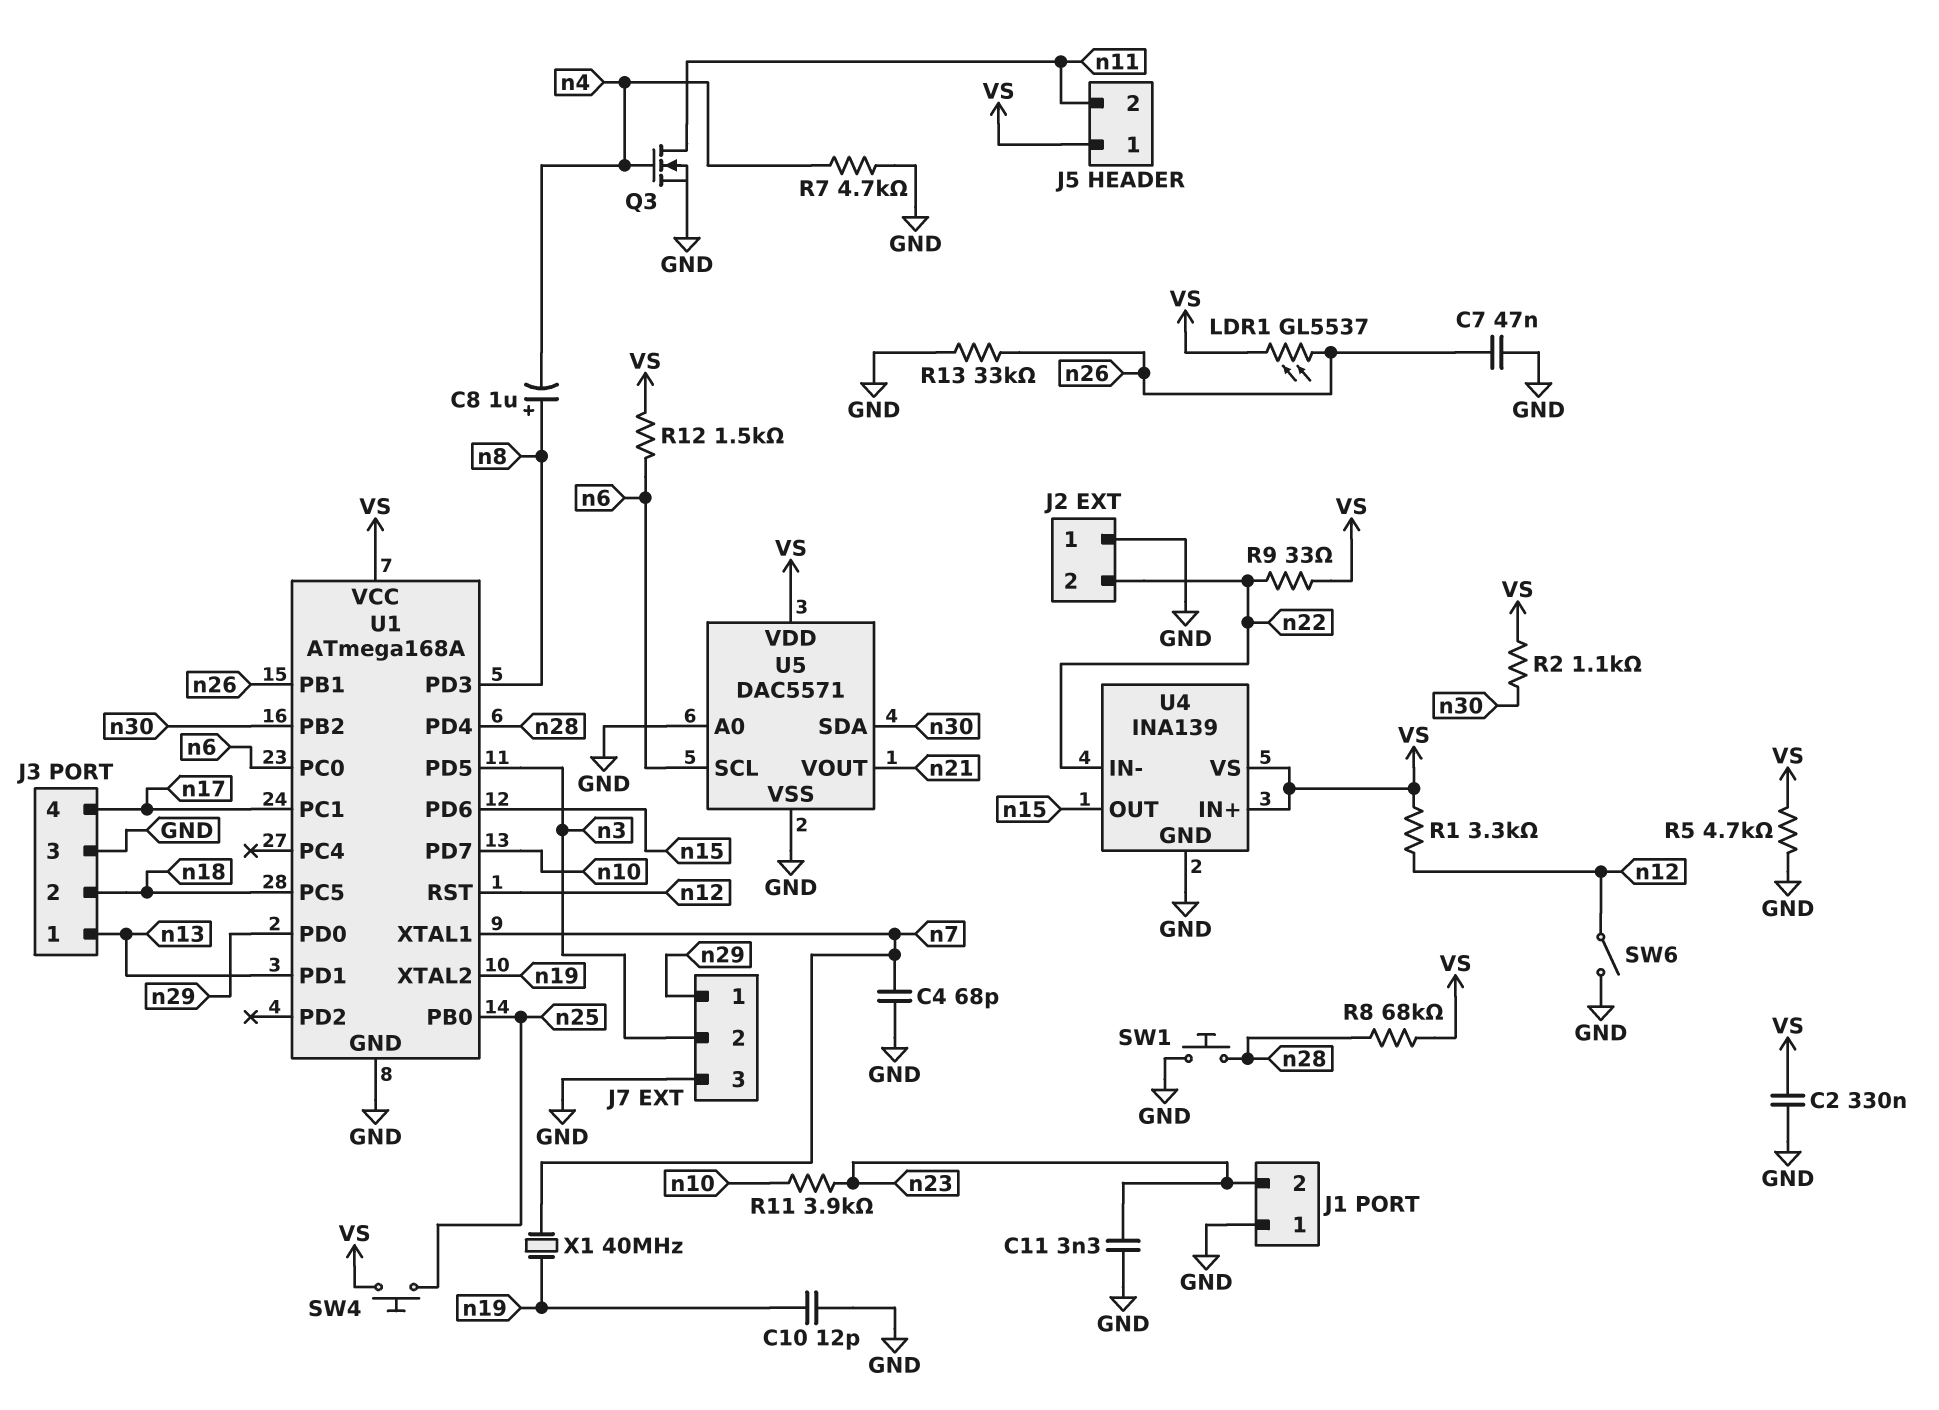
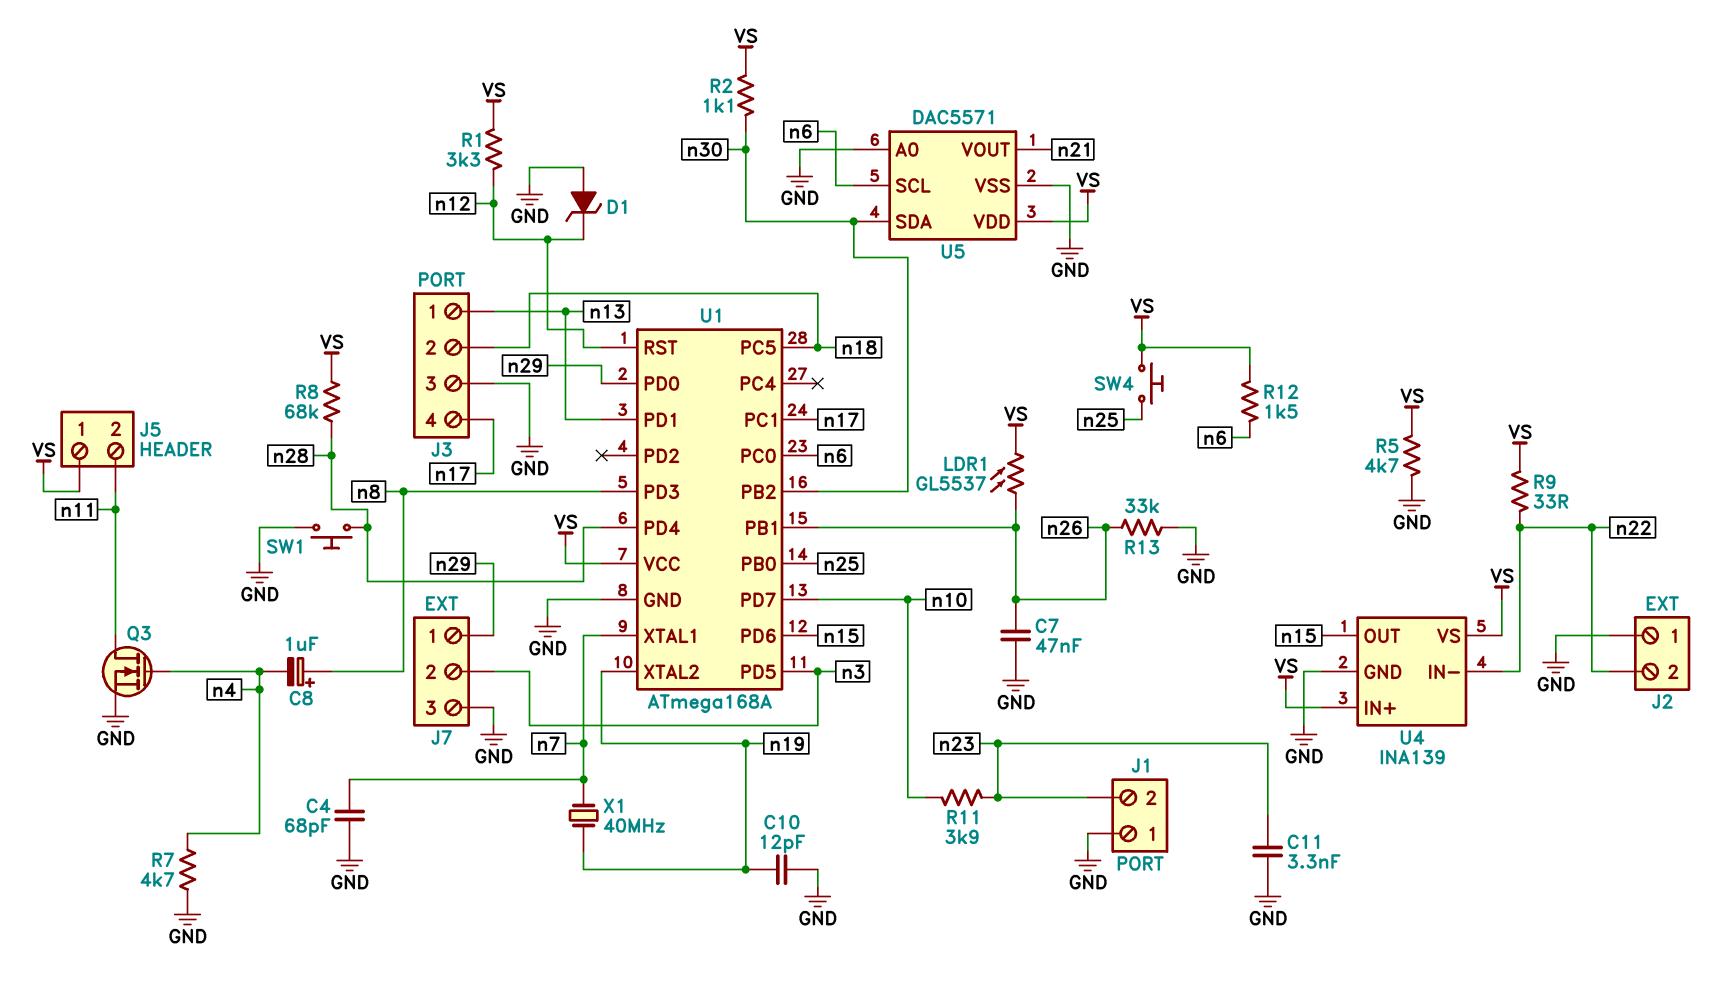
C2: 330nF (GND, VS) -> none
D1: none -> zener (A GND, K n12)
SW6: switch (GND, n12) -> none

